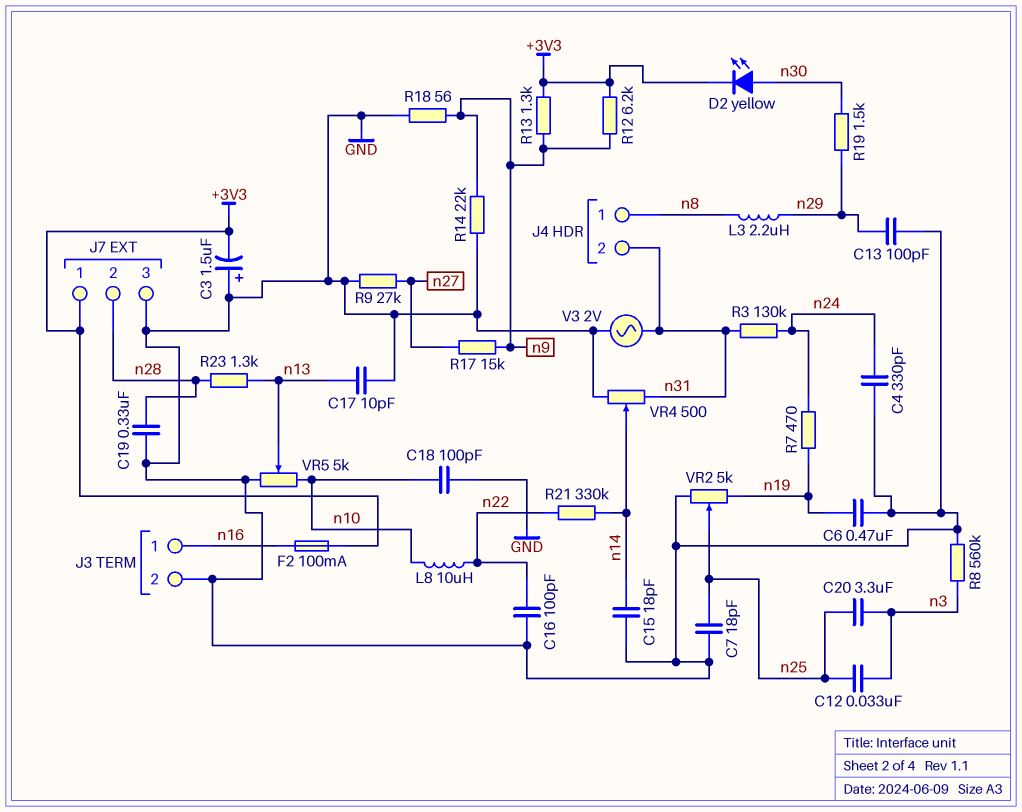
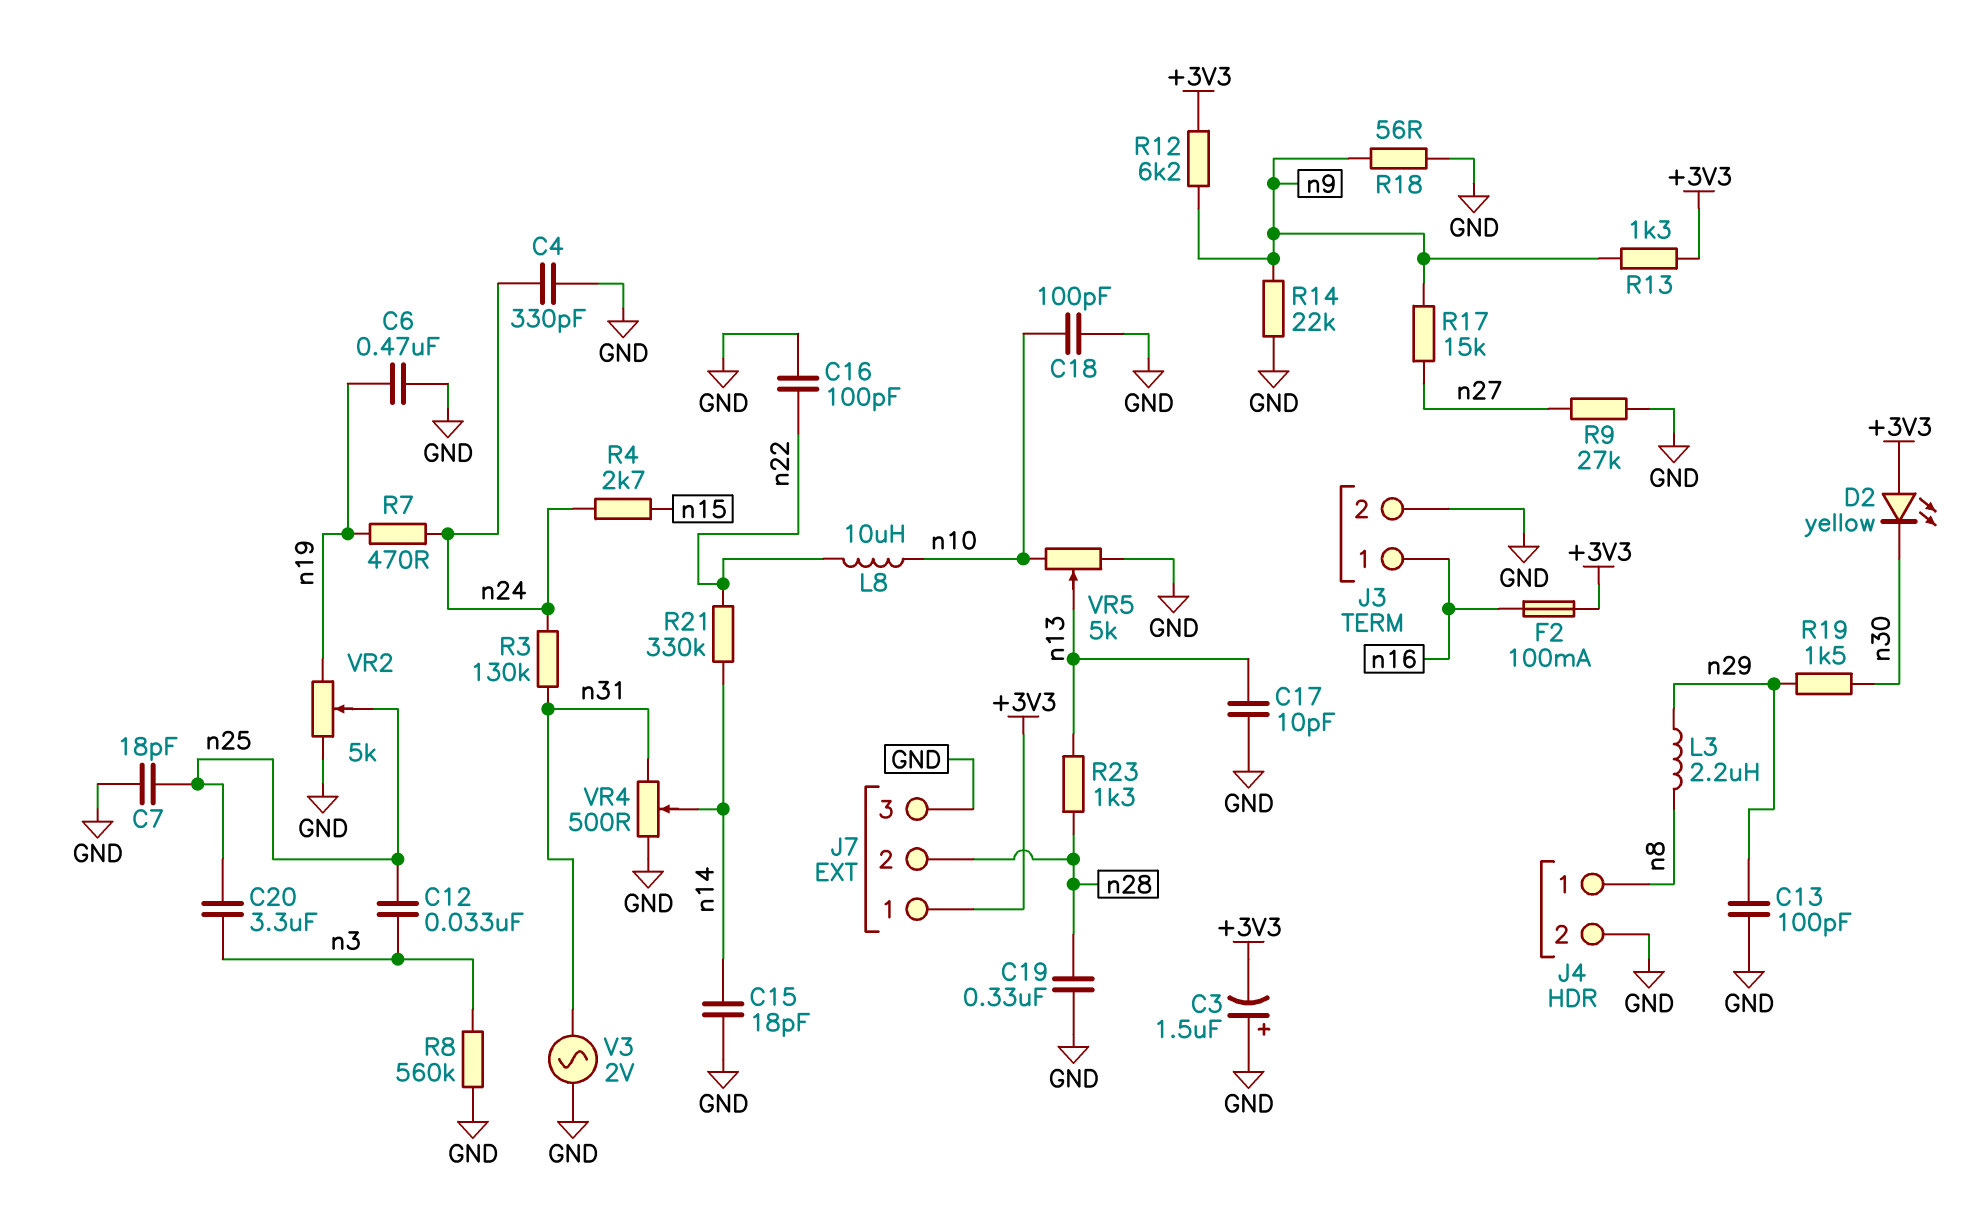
D2: LED yellow (A n30, K +3V3) -> LED yellow (A +3V3, K n30)
J4 pin 2: n31 -> GND
R4: none -> 2.7k (n15, n24)

